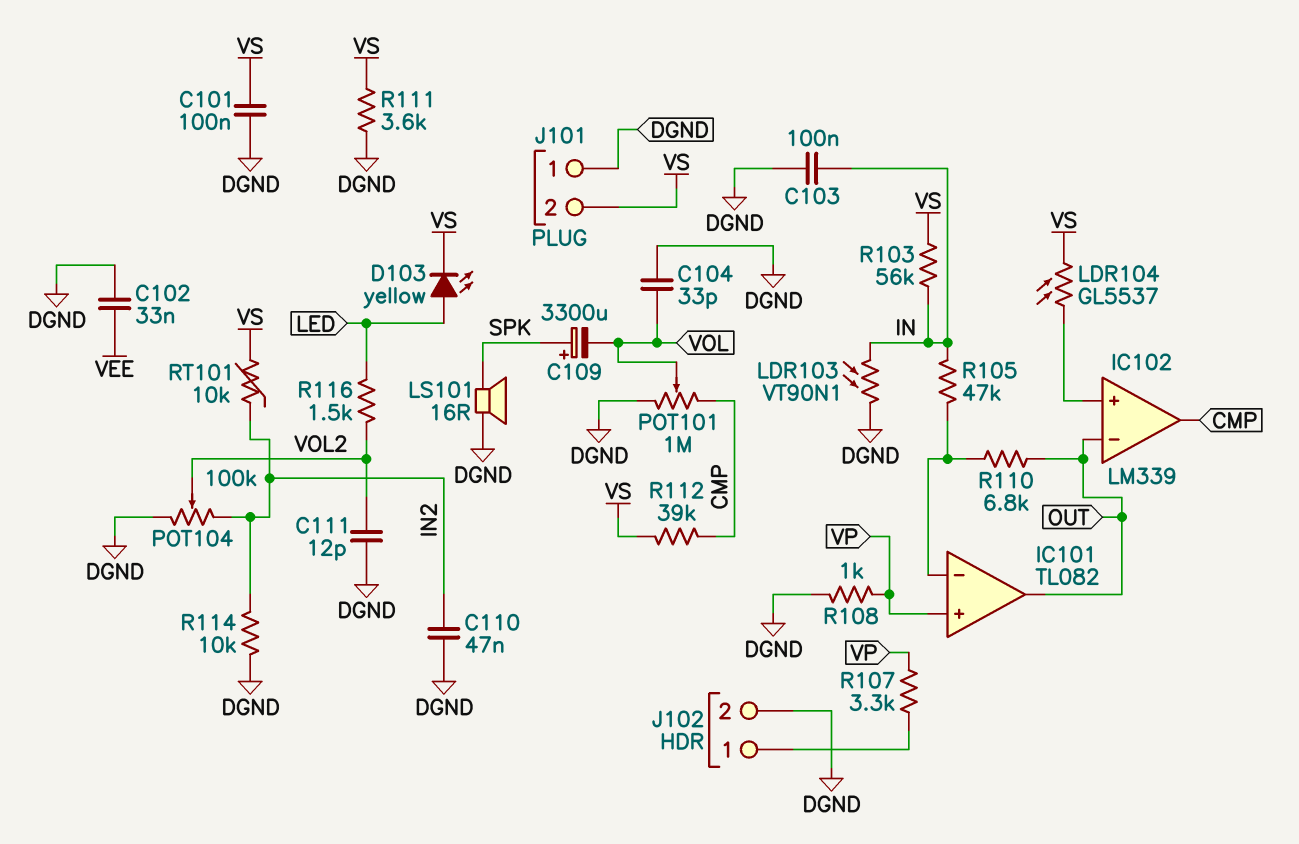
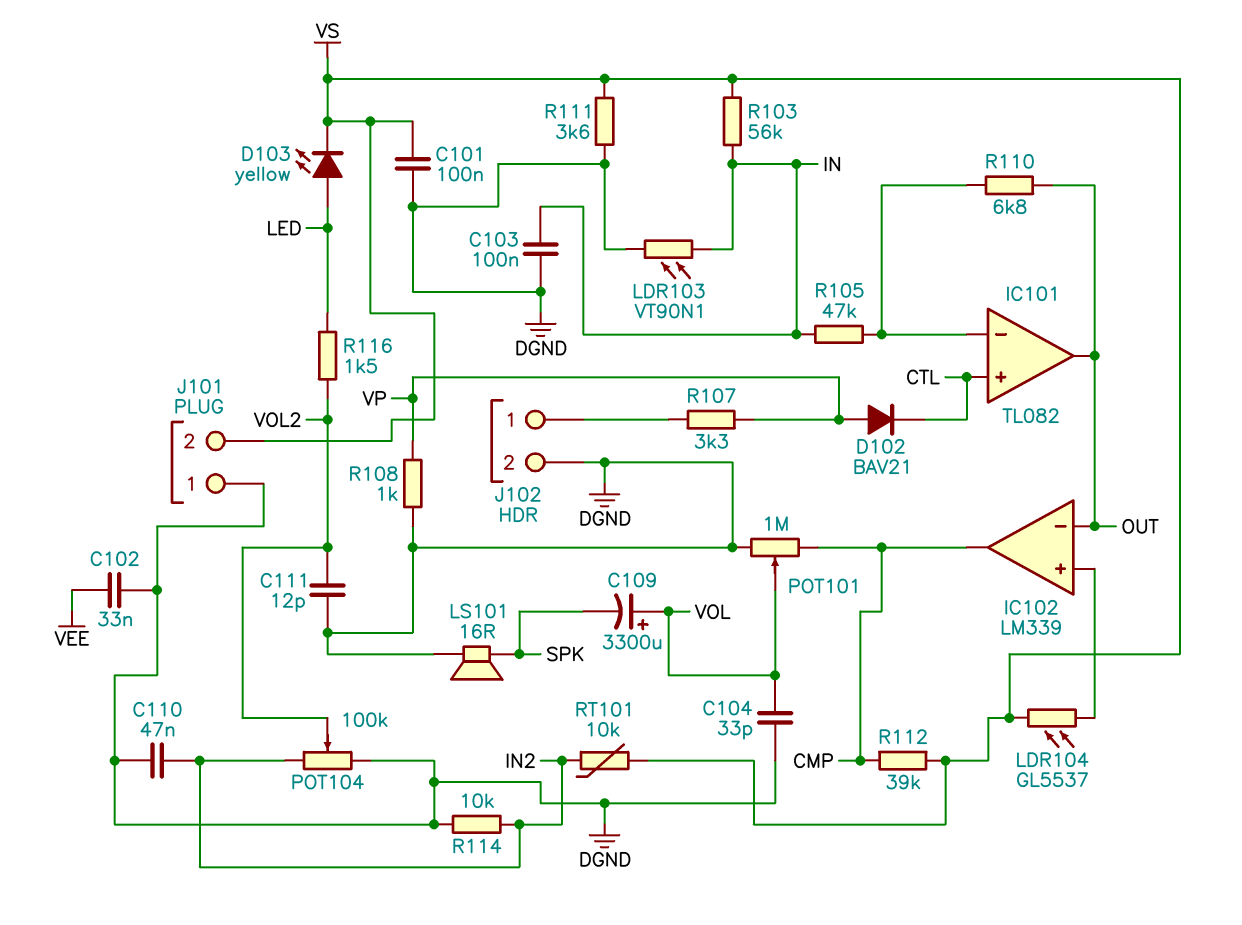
C109: 3300uF (plus SPK, minus VOL) -> 3300uF (plus VOL, minus SPK)
D102: none -> diode BAV21 (A VP, K CTL)
IC101 pin in+: VP -> CTL

